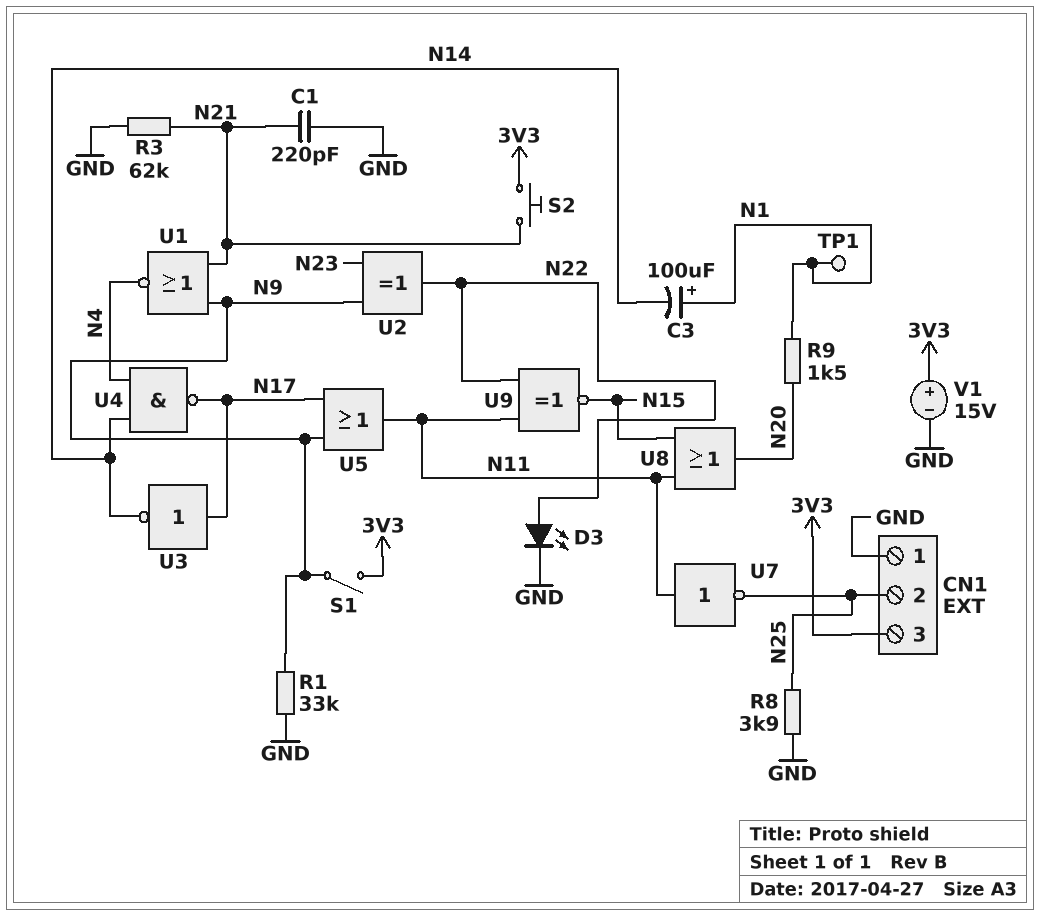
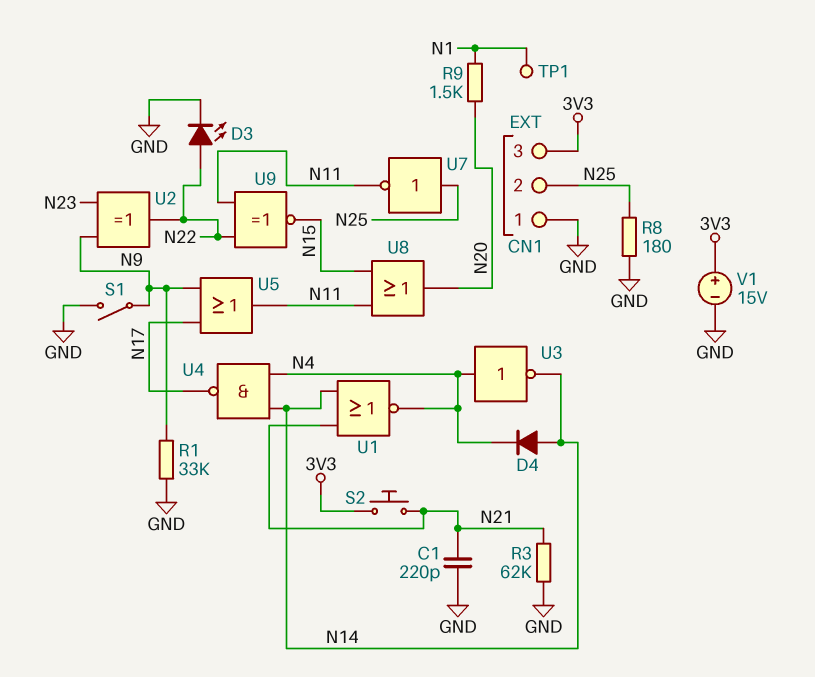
C3: 100uF (plus N1, minus N14) -> none
D4: none -> diode (A N14, K N4)
R8: 3.9k (GND, N25) -> 180 (GND, N25)
S1: switch (3V3, N9) -> switch (GND, N9)
U1: NOR (in N9, in N21, out N4) -> NOR (in N14, in N21, out N4)
U3: NOT (in N17, out N14) -> NOT (in N4, out N14)
U7: NOT (in N11, out N25) -> NOT (in N25, out N11)

